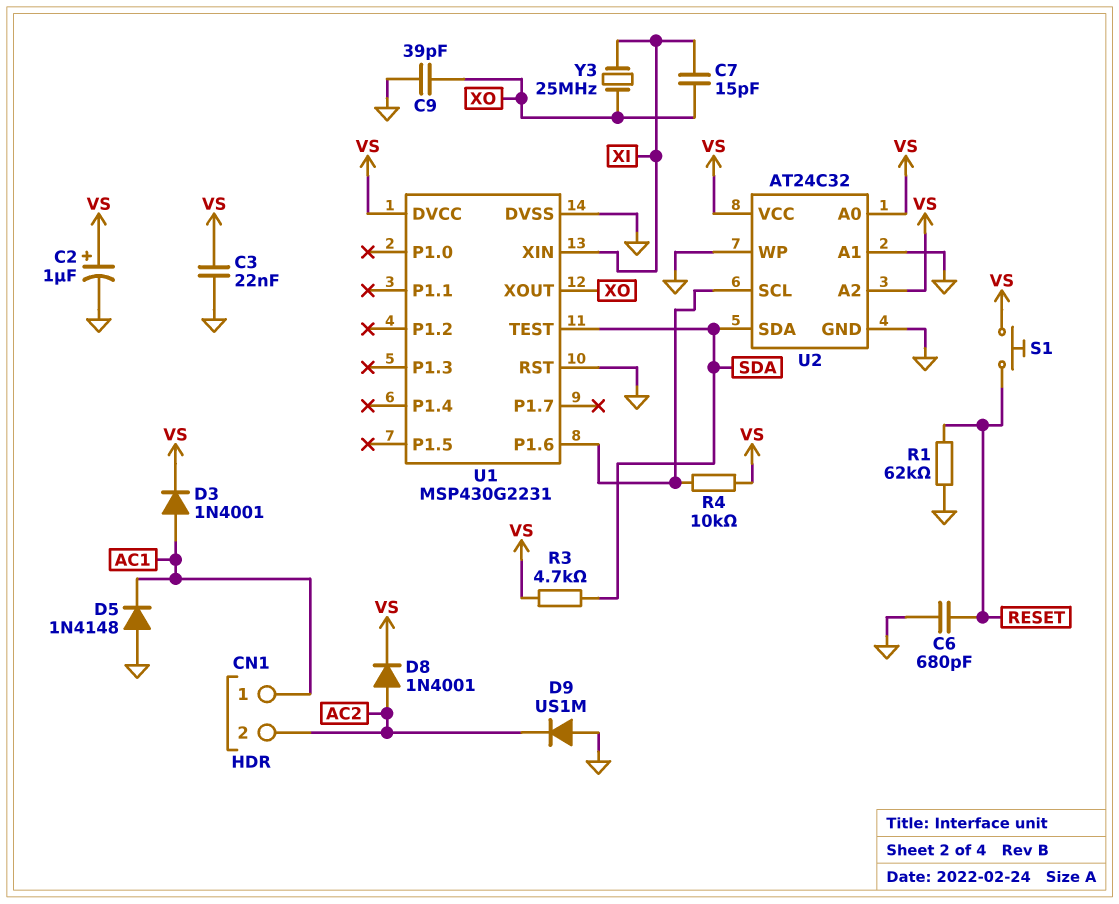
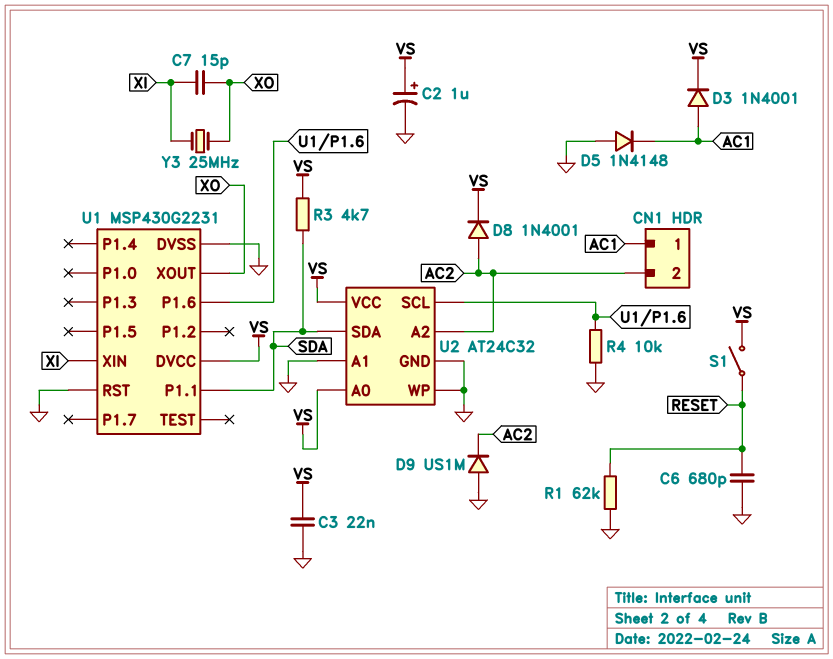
C9: 39pF (GND, XO) -> none
R4: 10k (U1/P1.6, VS) -> 10k (GND, U1/P1.6)
S1: button (RESET, VS) -> switch (RESET, VS)
U1 pin P1.1: none -> SDA
U1 pin TEST: SDA -> none
U2 pin A2: VS -> AC2

